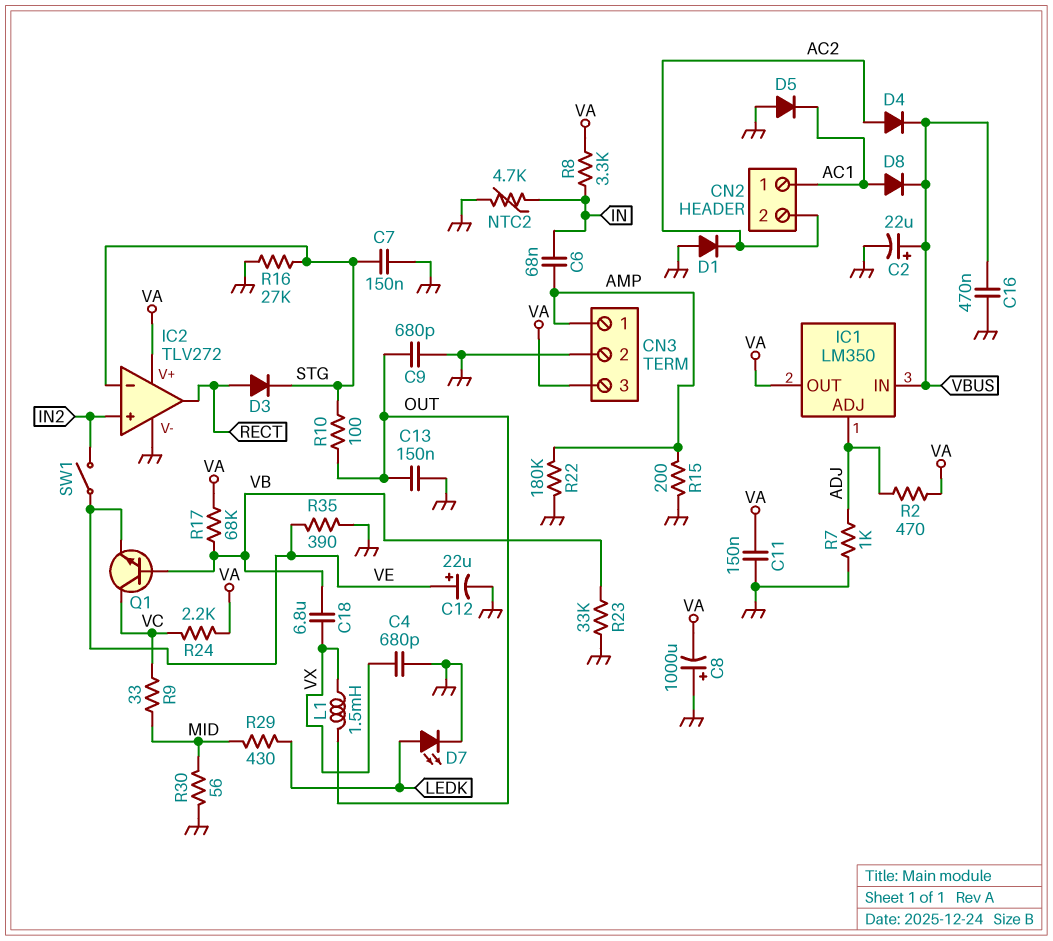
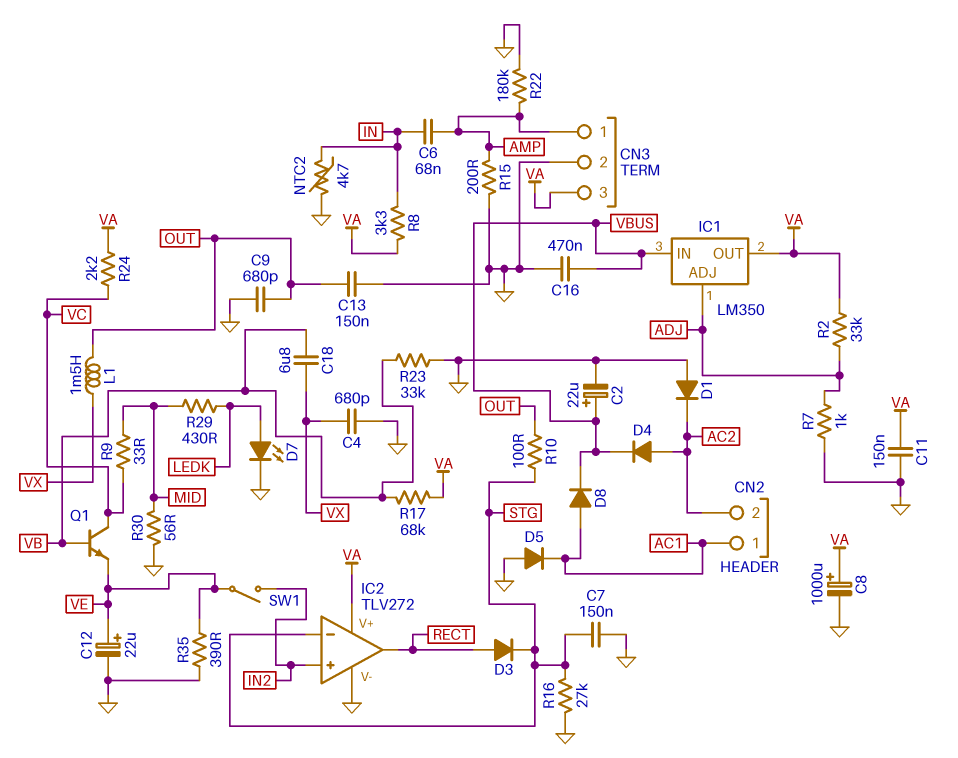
C8: 1000uF (plus GND, minus VA) -> 1000uF (plus VA, minus GND)
R2: 470 (ADJ, VA) -> 33k (ADJ, VA)

